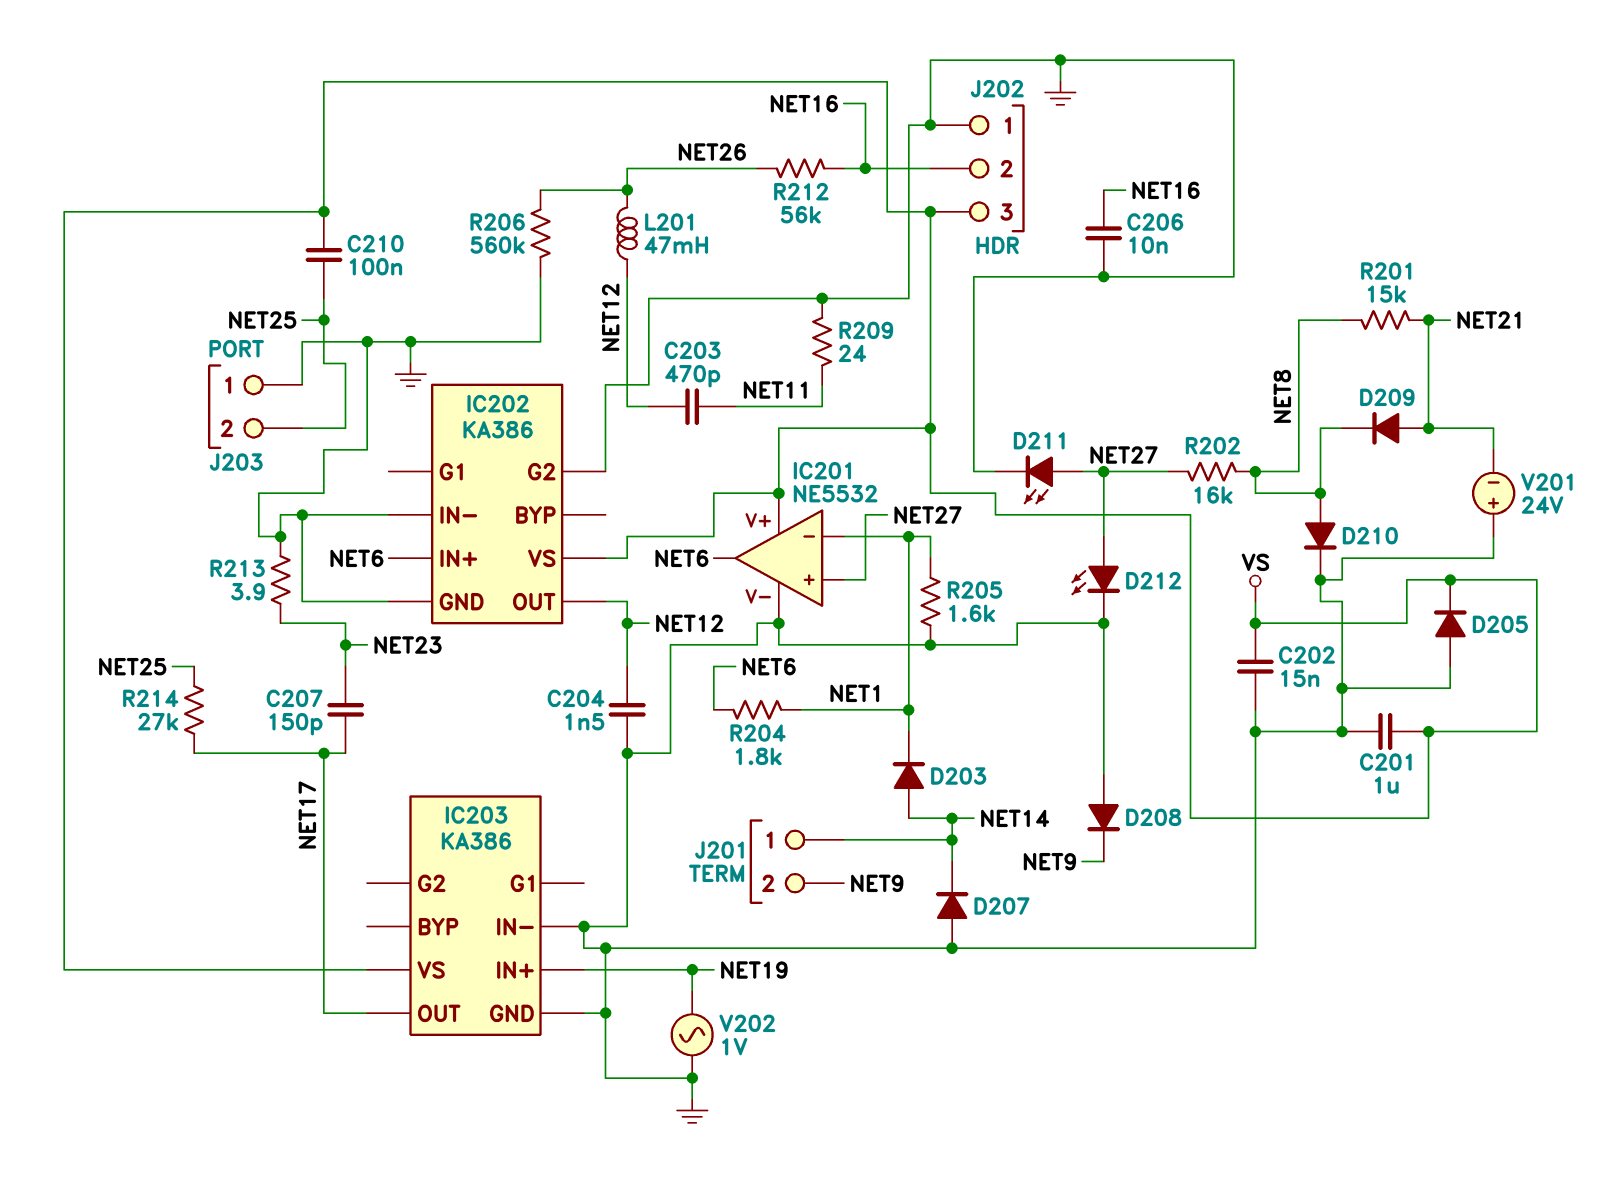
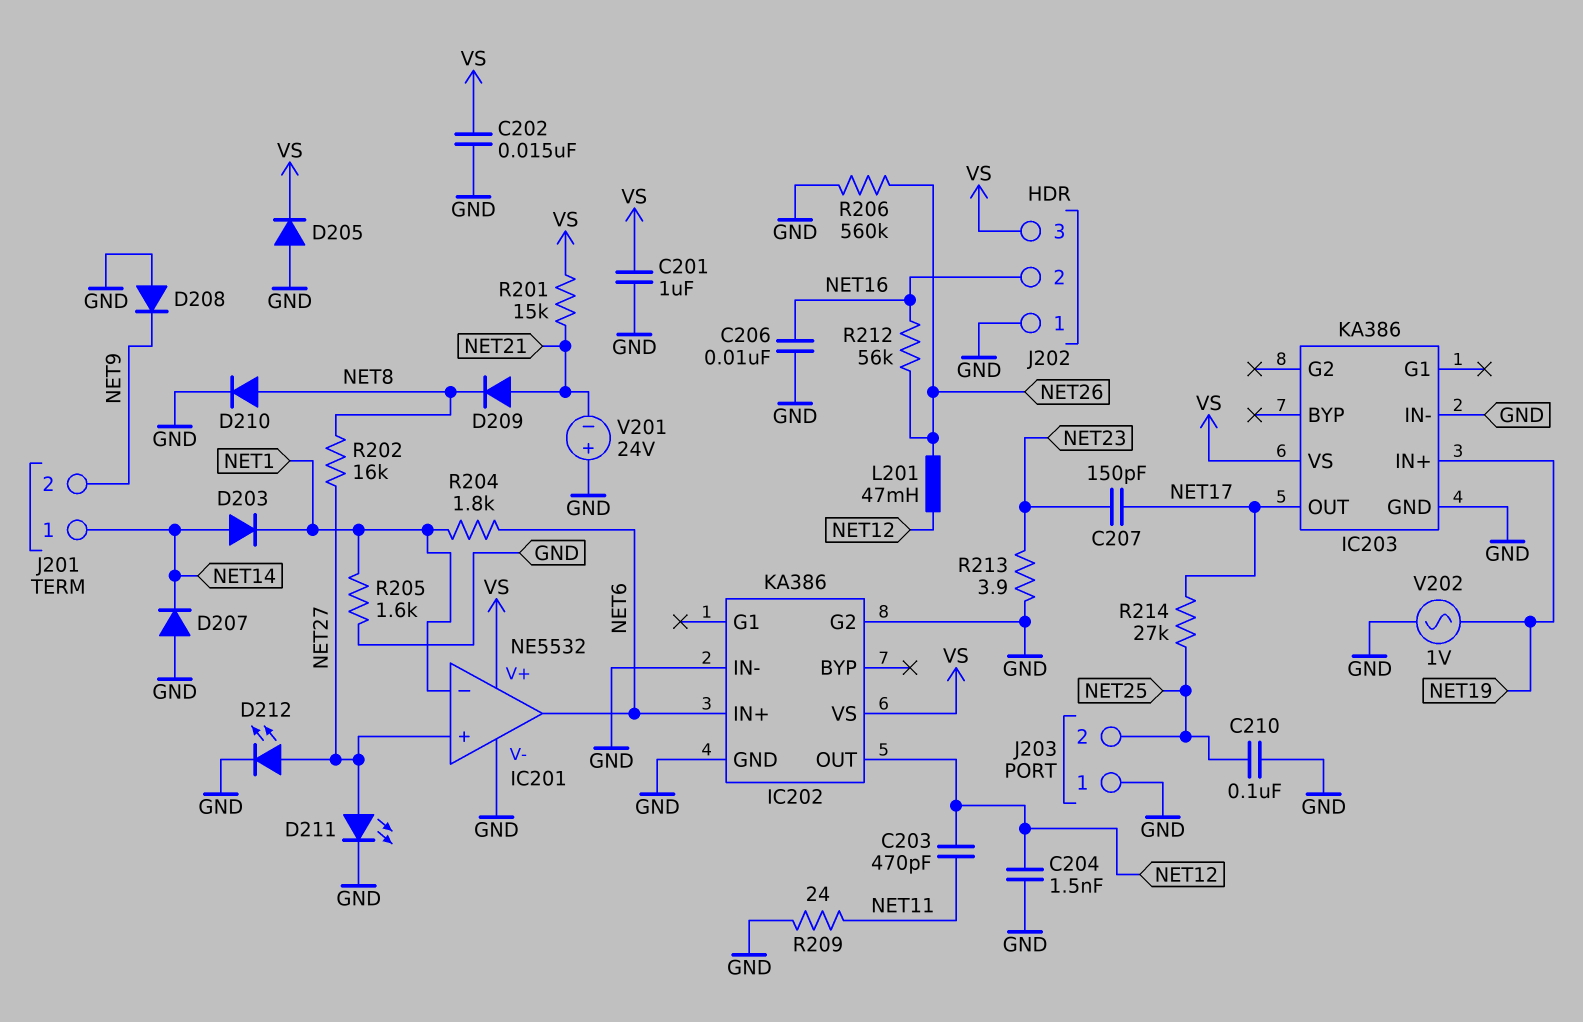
C210: 100nF (NET25, VS) -> 100nF (GND, NET25)
R201: 15k (NET8, NET21) -> 15k (NET21, VS)

